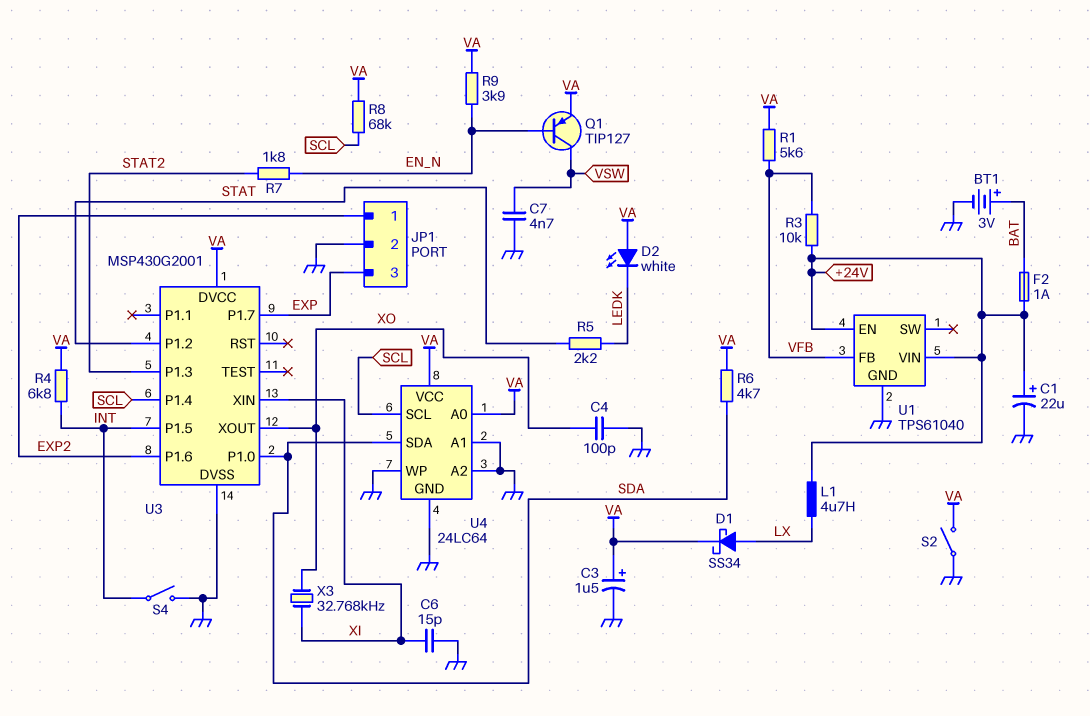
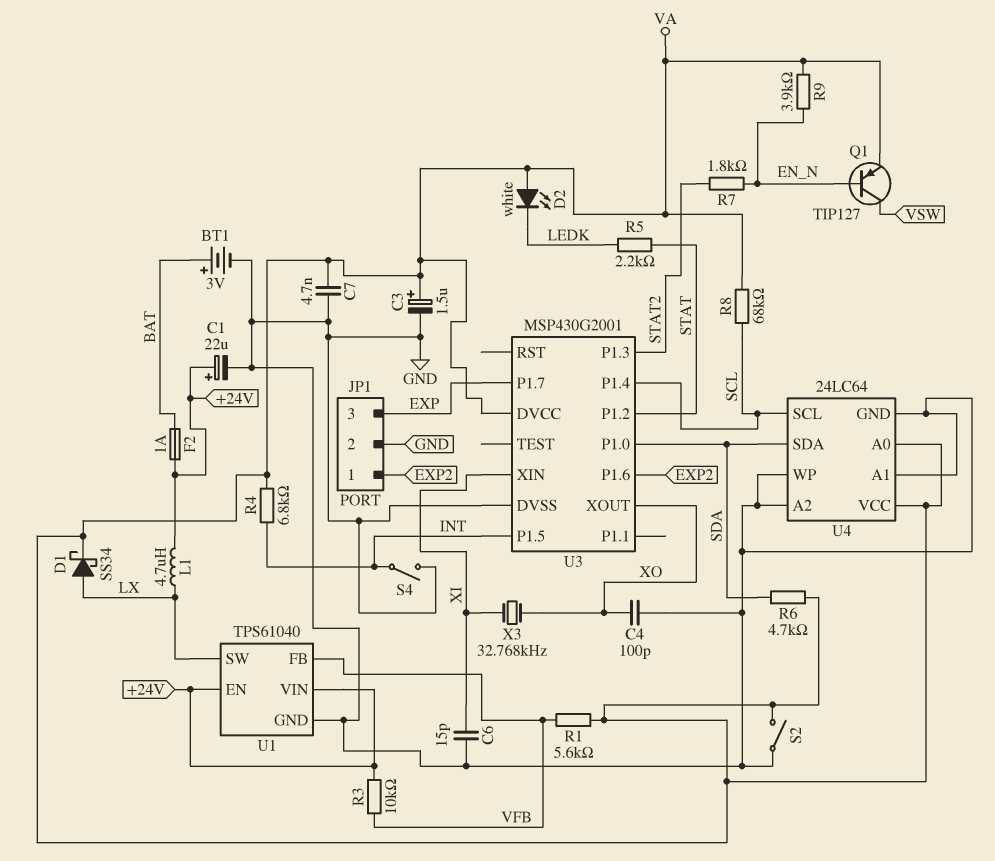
C7: 4.7nF (GND, VSW) -> 4.7nF (GND, VA)
U1 pin SW: none -> LX

